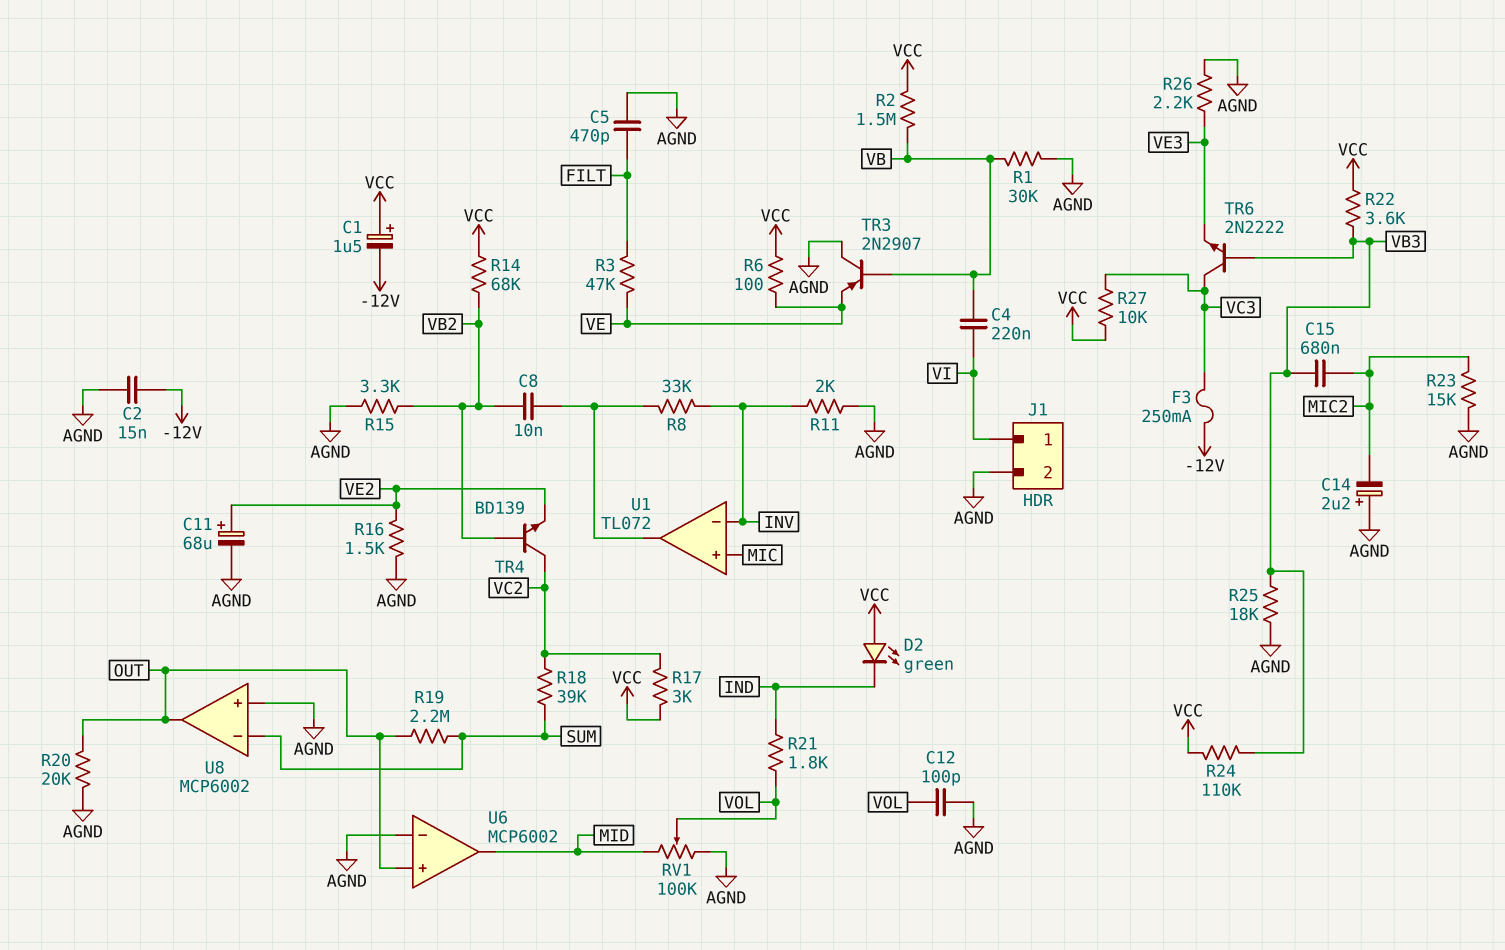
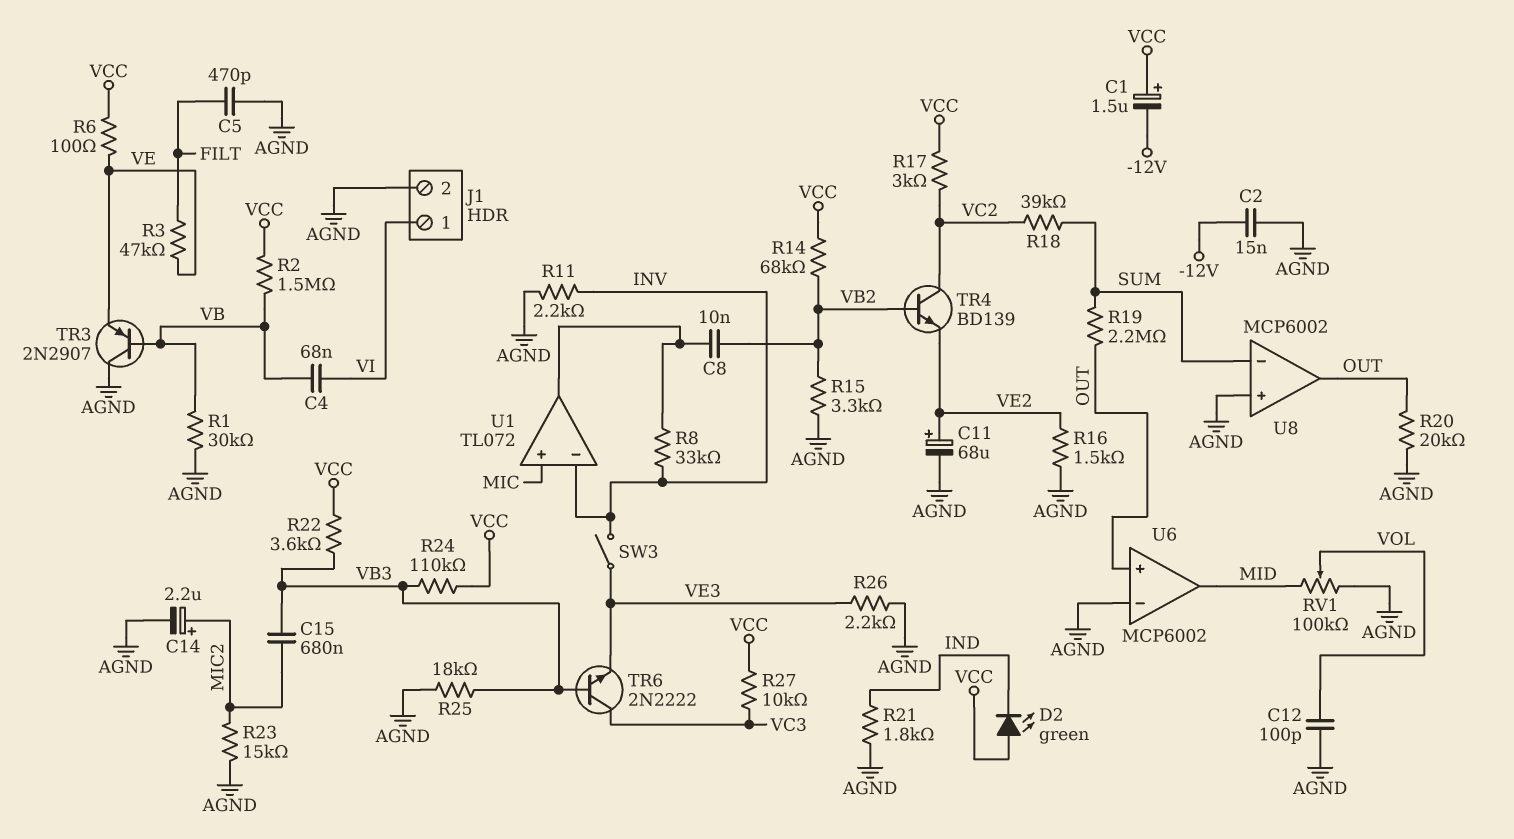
C4: 220nF (VB, VI) -> 68nF (VB, VI)
C14: 2.2uF (plus AGND, minus MIC2) -> 2.2uF (plus MIC2, minus AGND)
F3: 250mA (-12V, VC3) -> none
R11: 2k (AGND, INV) -> 2.2k (AGND, INV)
R21: 1.8k (IND, VOL) -> 1.8k (AGND, IND)
SW3: none -> switch (INV, VE3)

